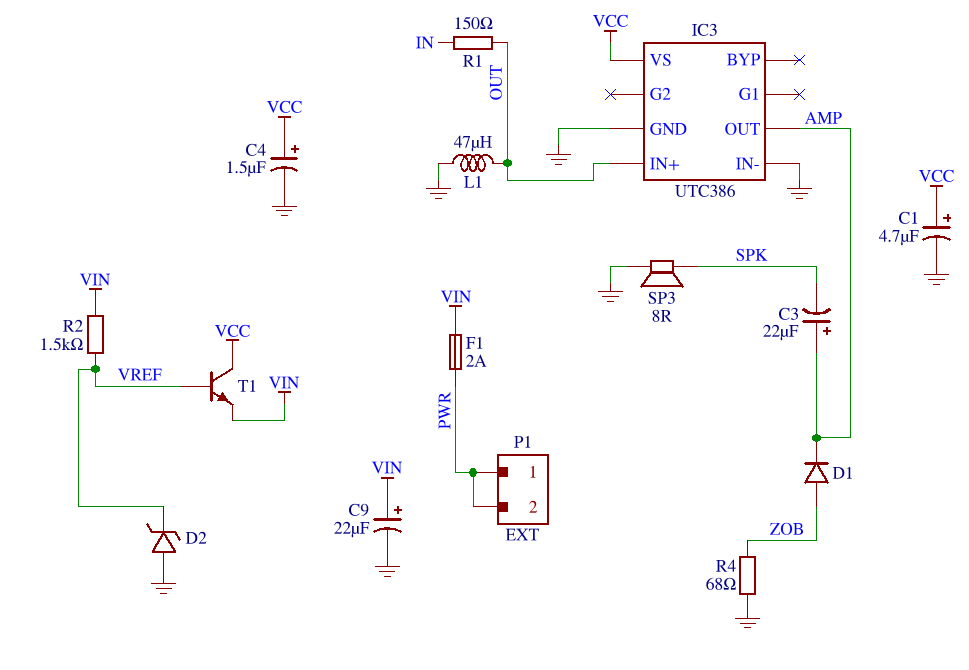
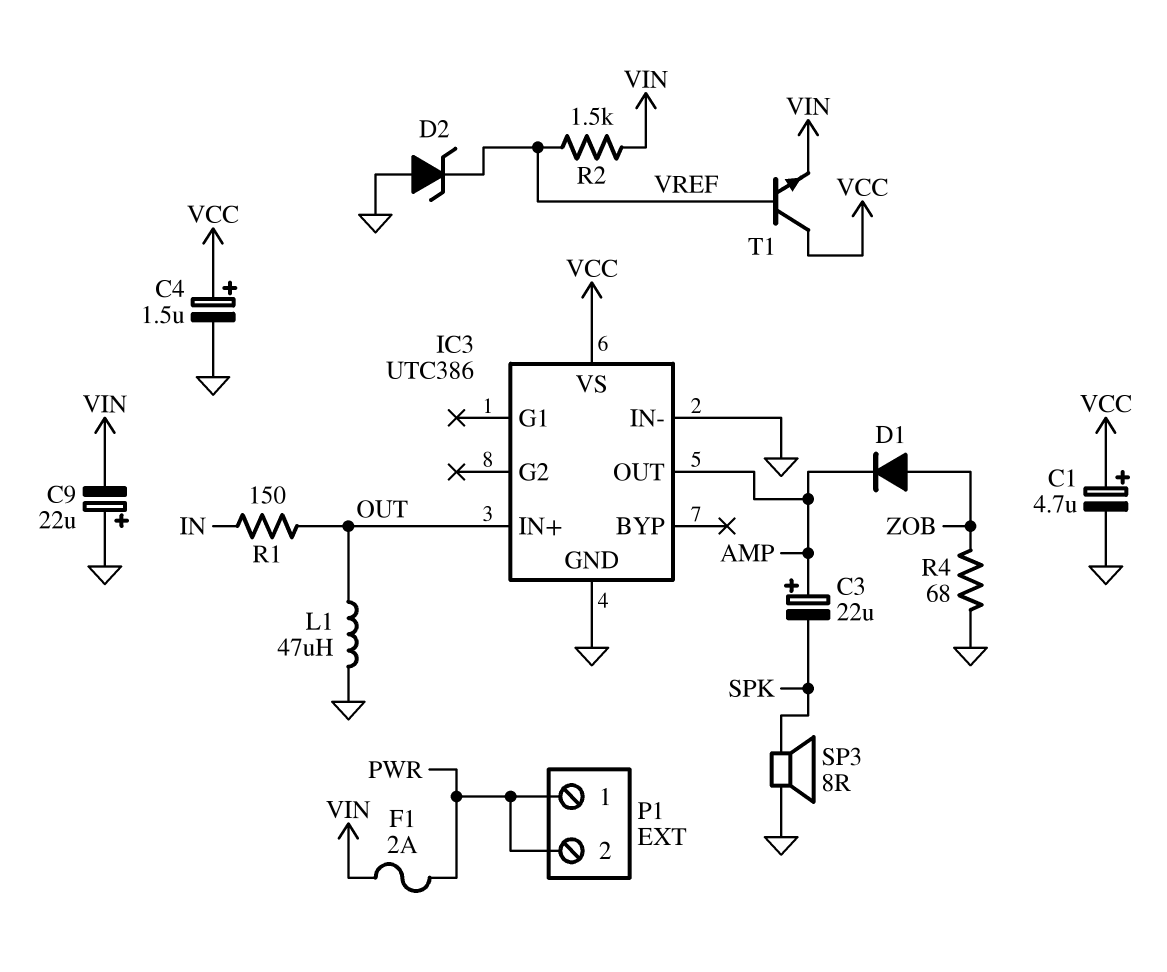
C9: 22uF (plus VIN, minus GND) -> 22uF (plus GND, minus VIN)

